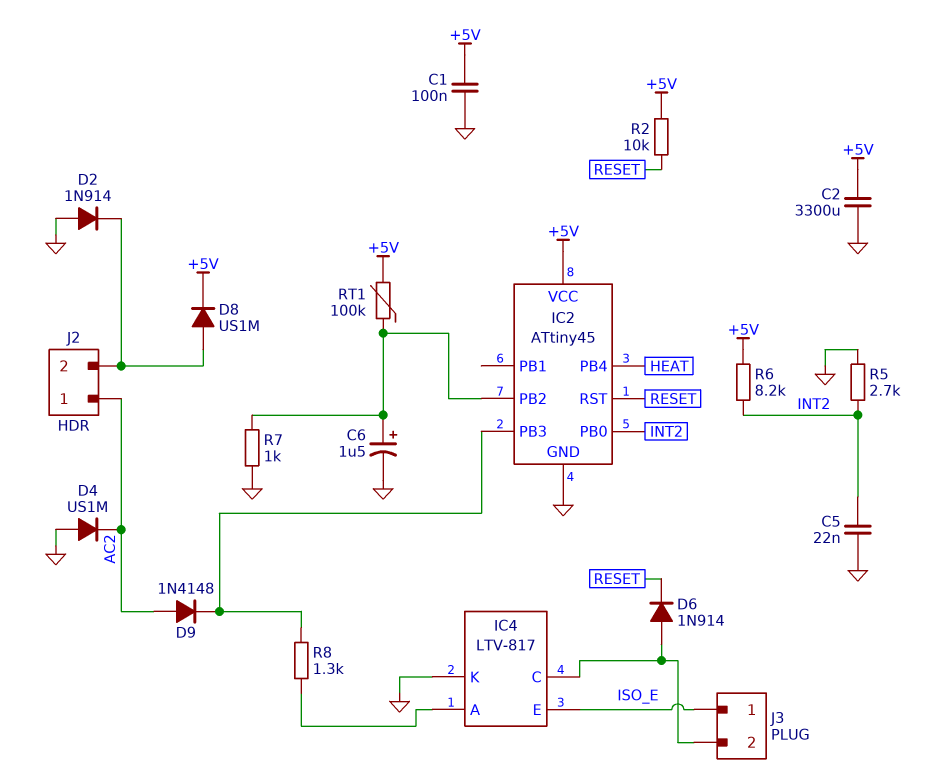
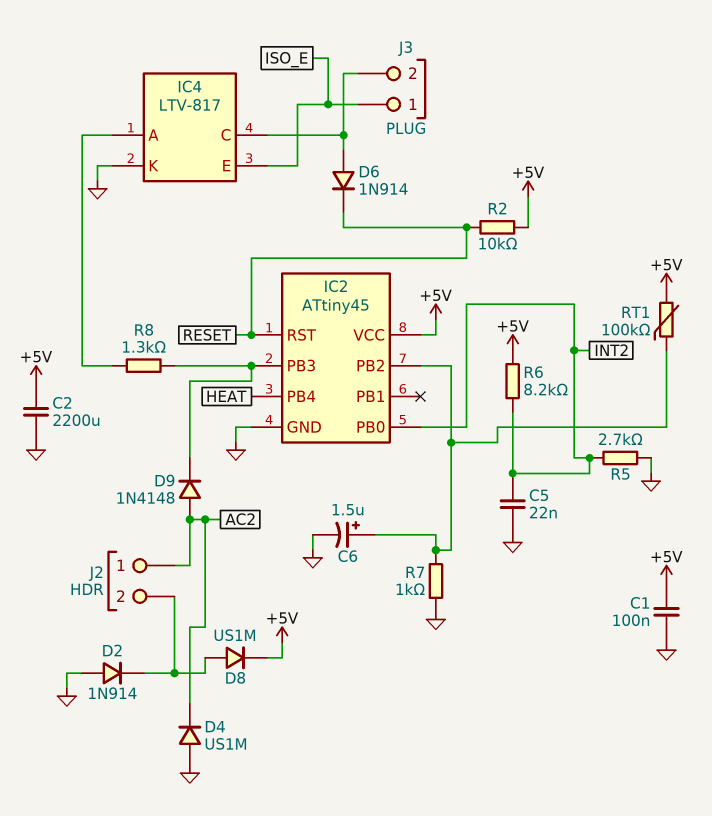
C2: 3300uF (+5V, GND) -> 2200uF (+5V, GND)

